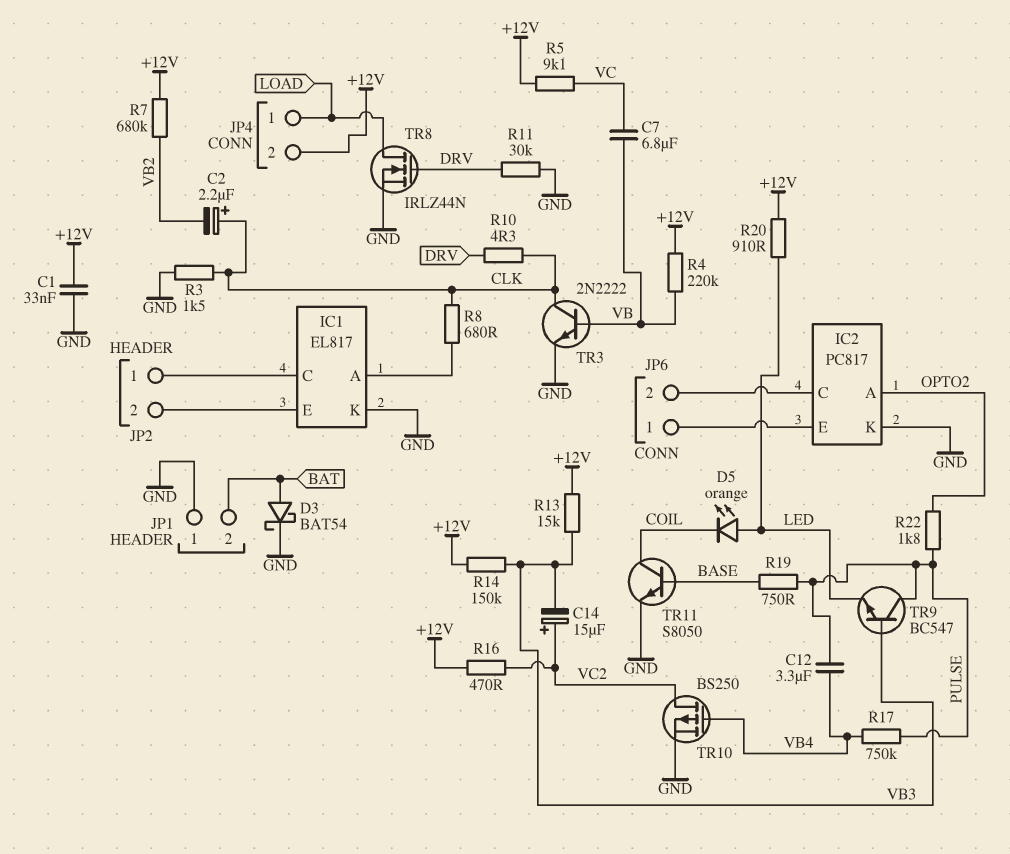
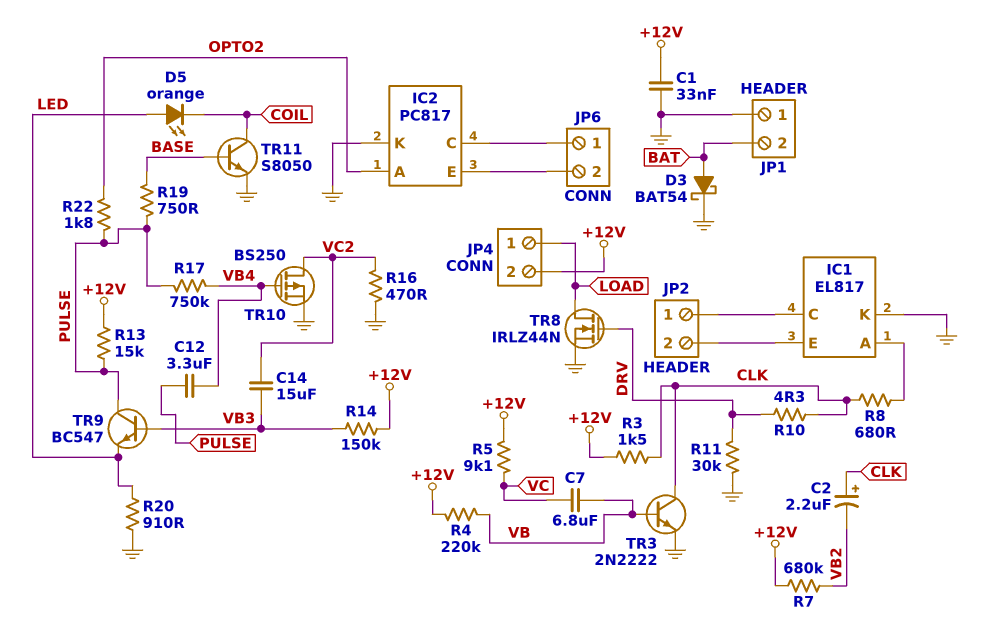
C14: 15uF (plus VC2, minus VB3) -> 15uF (VB3, VC2)
JP6 pin 1: IC2/E -> IC2/C
JP6 pin 2: IC2/C -> IC2/E
R3: 1.5k (CLK, GND) -> 1.5k (+12V, CLK)
R13: 15k (+12V, VB3) -> 15k (+12V, PULSE)
R16: 470 (+12V, VC2) -> 470 (GND, VC2)
R20: 910 (+12V, LED) -> 910 (GND, LED)

